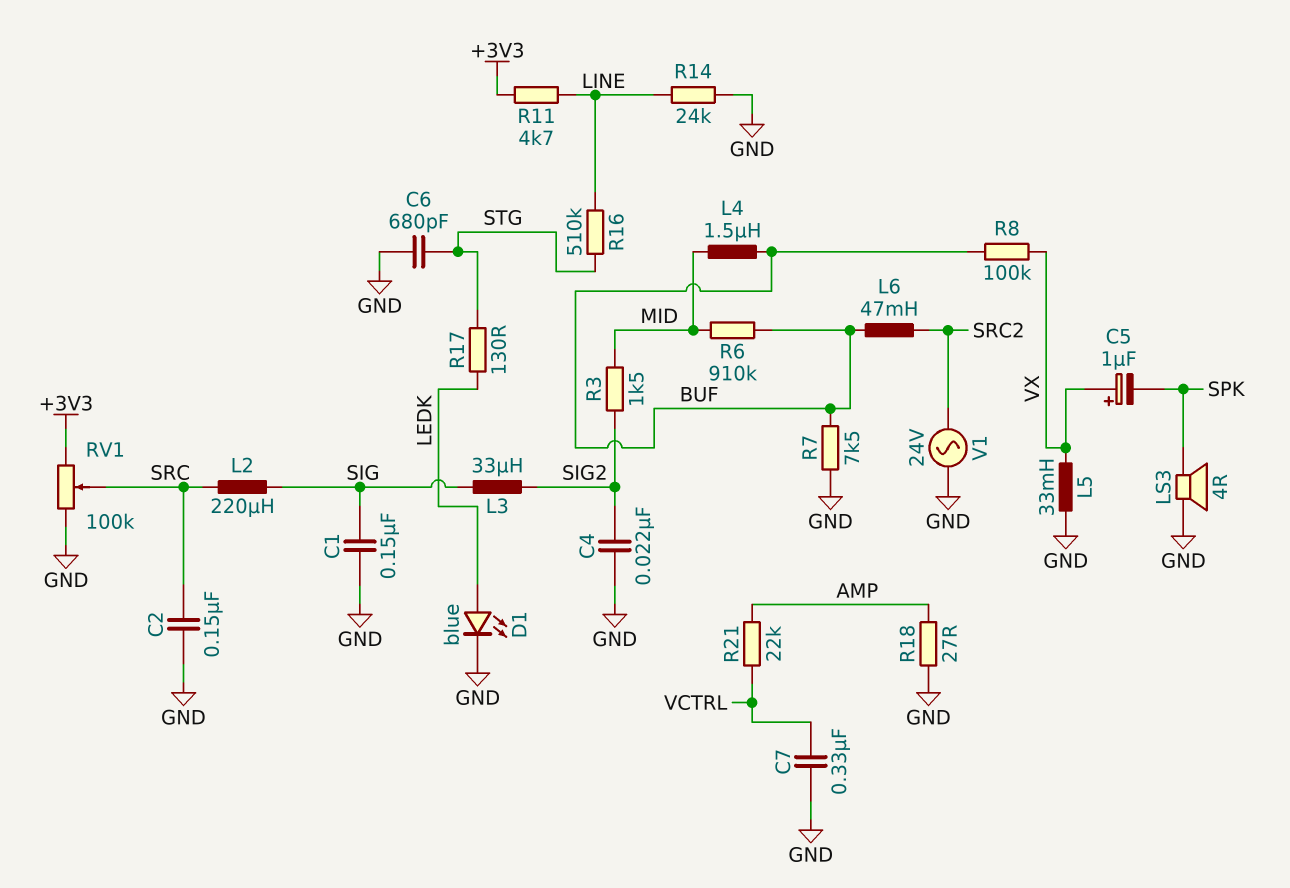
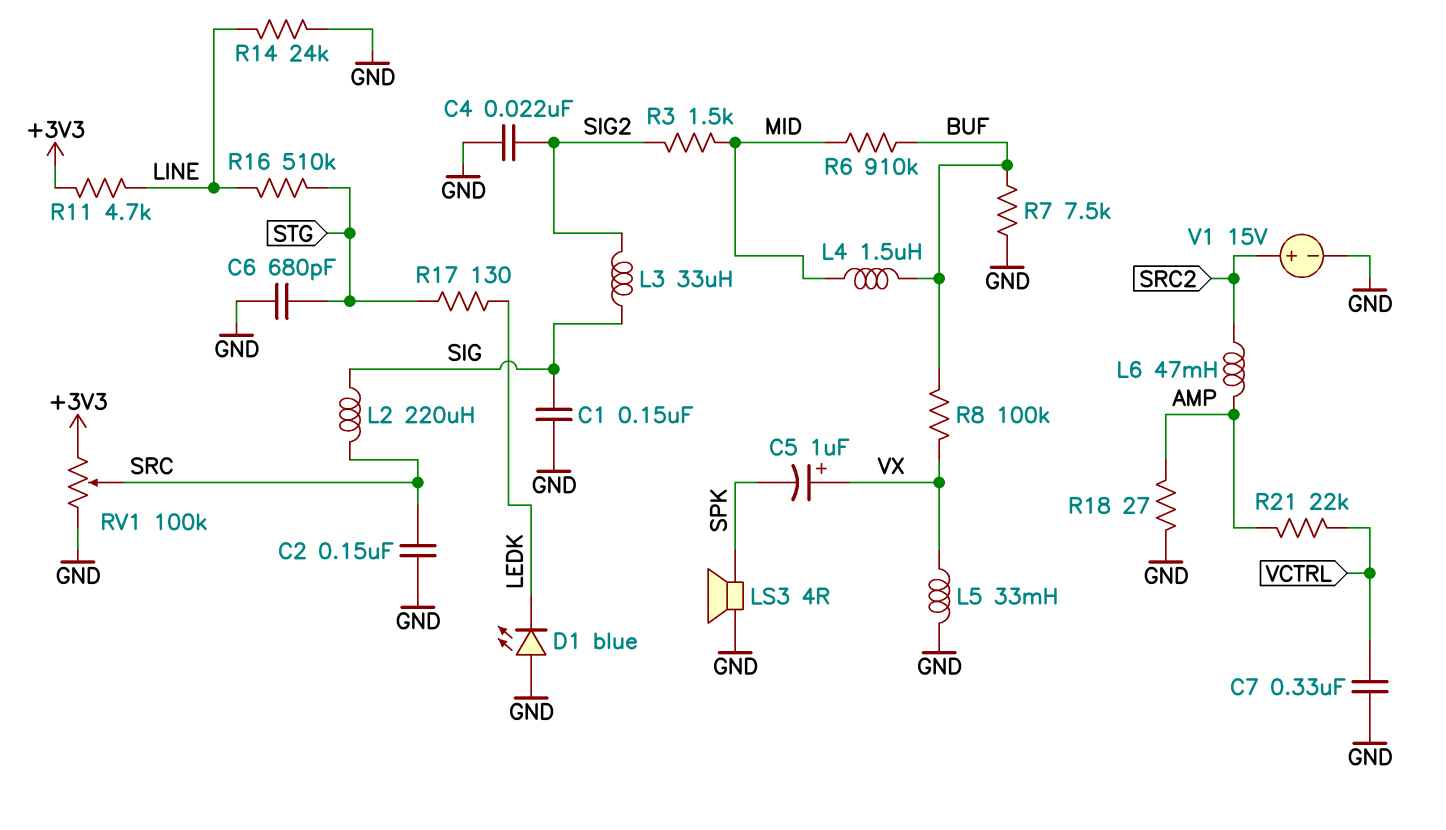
D1: LED blue (A LEDK, K GND) -> LED blue (A GND, K LEDK)
L6: 47mH (BUF, SRC2) -> 47mH (AMP, SRC2)
V1: AC 24V (GND, SRC2) -> 15V (plus SRC2, minus GND)

